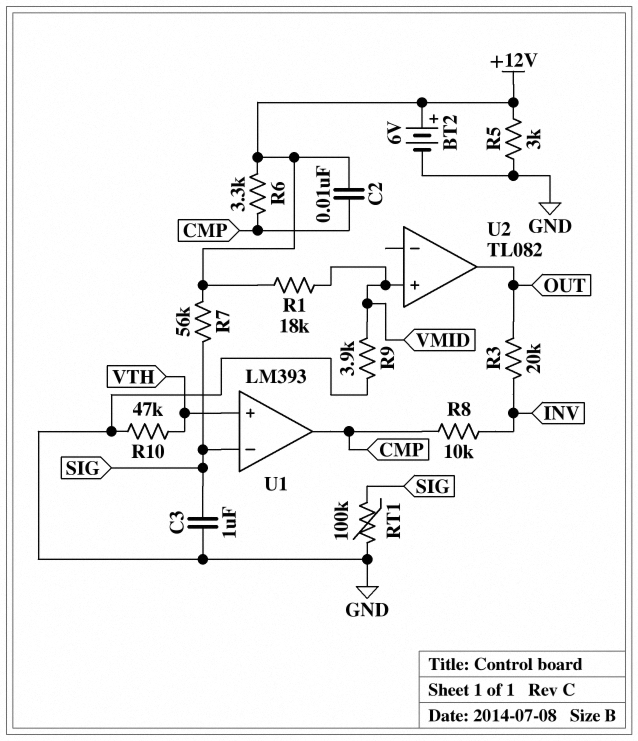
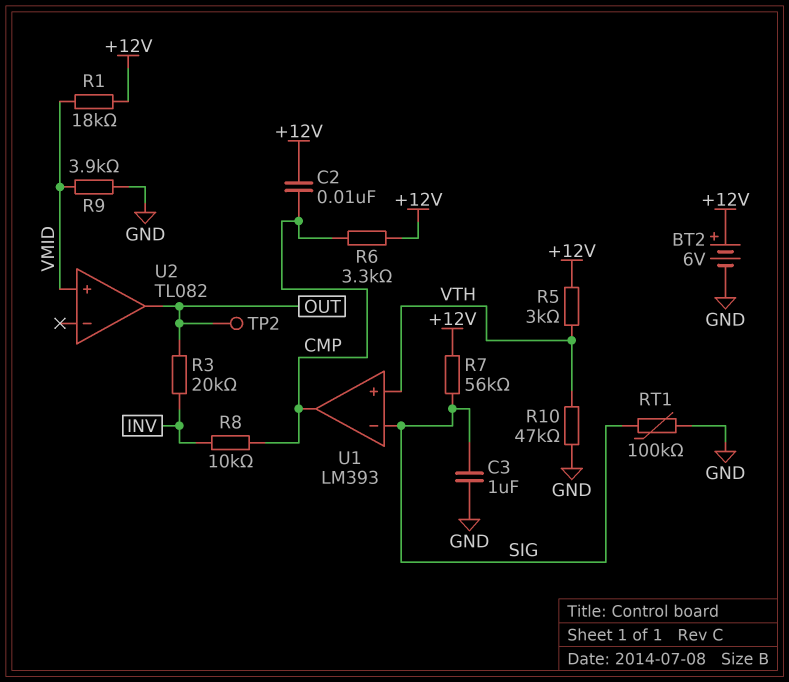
R5: 3k (+12V, GND) -> 3k (+12V, VTH)
TP2: none -> test point (OUT)

